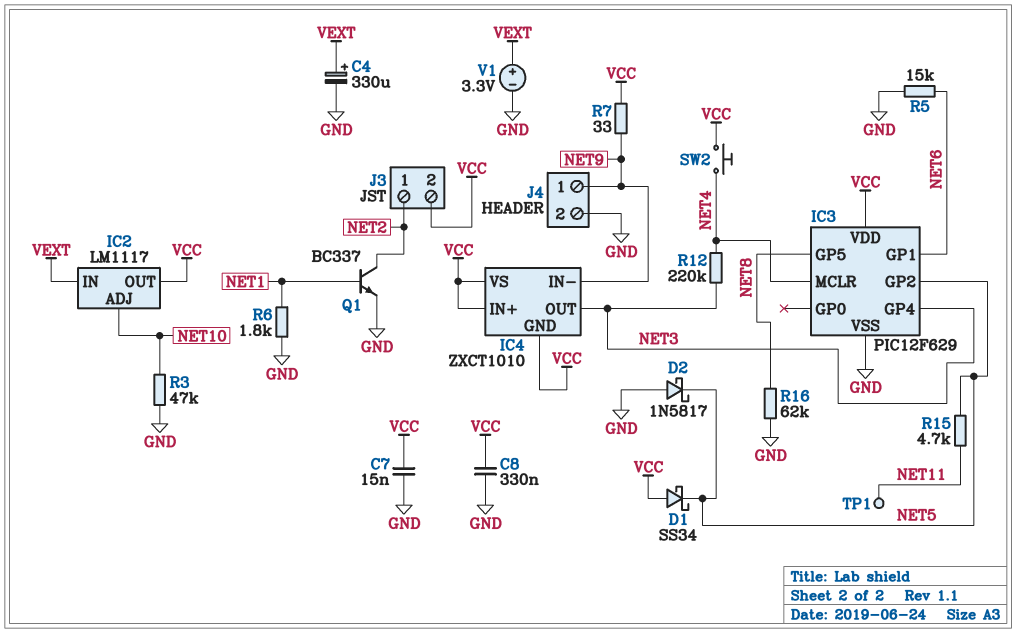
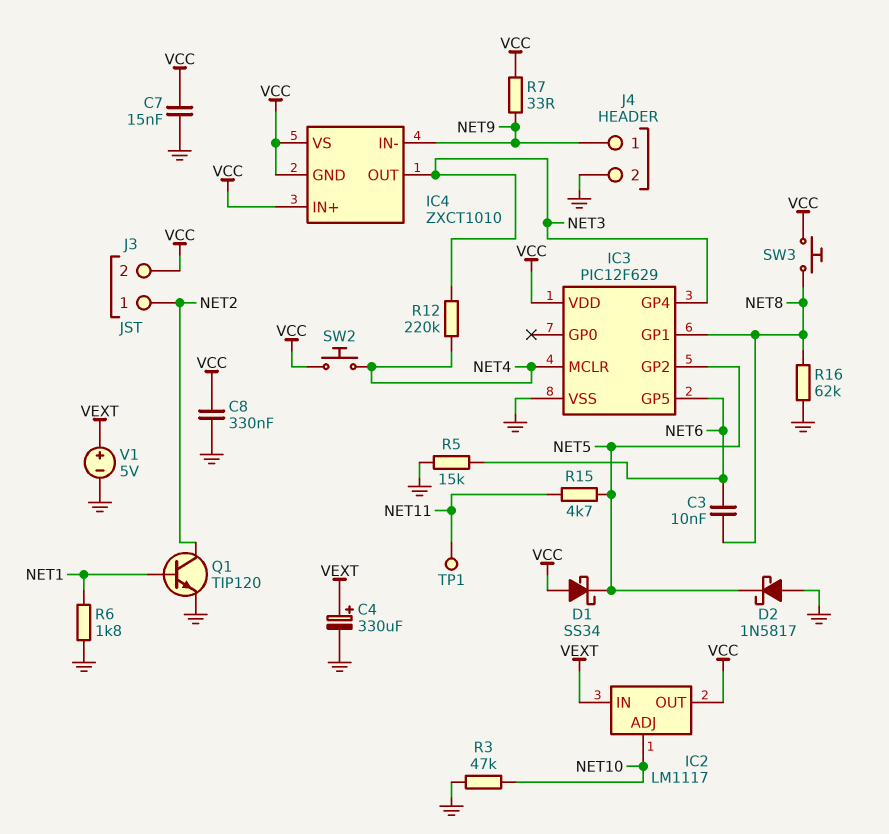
C3: none -> 10nF (NET6, NET8)
IC3 pin GP1: NET6 -> NET8
IC3 pin GP5: NET8 -> NET6
Q1: NPN BC337 (B NET1, C NET2, E GND) -> NPN TIP120 (B NET1, C NET2, E GND)
SW3: none -> button (NET8, VCC)
V1: 3.3V (plus VEXT, minus GND) -> 5V (plus VEXT, minus GND)

